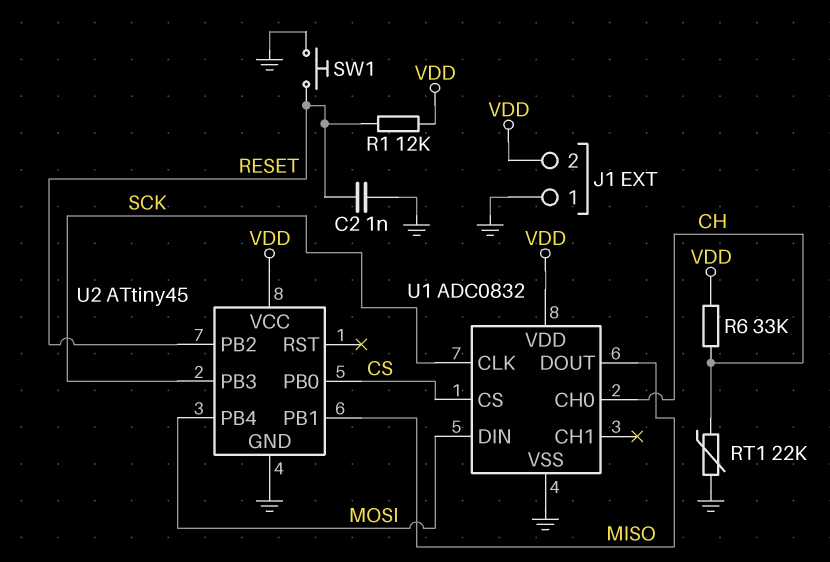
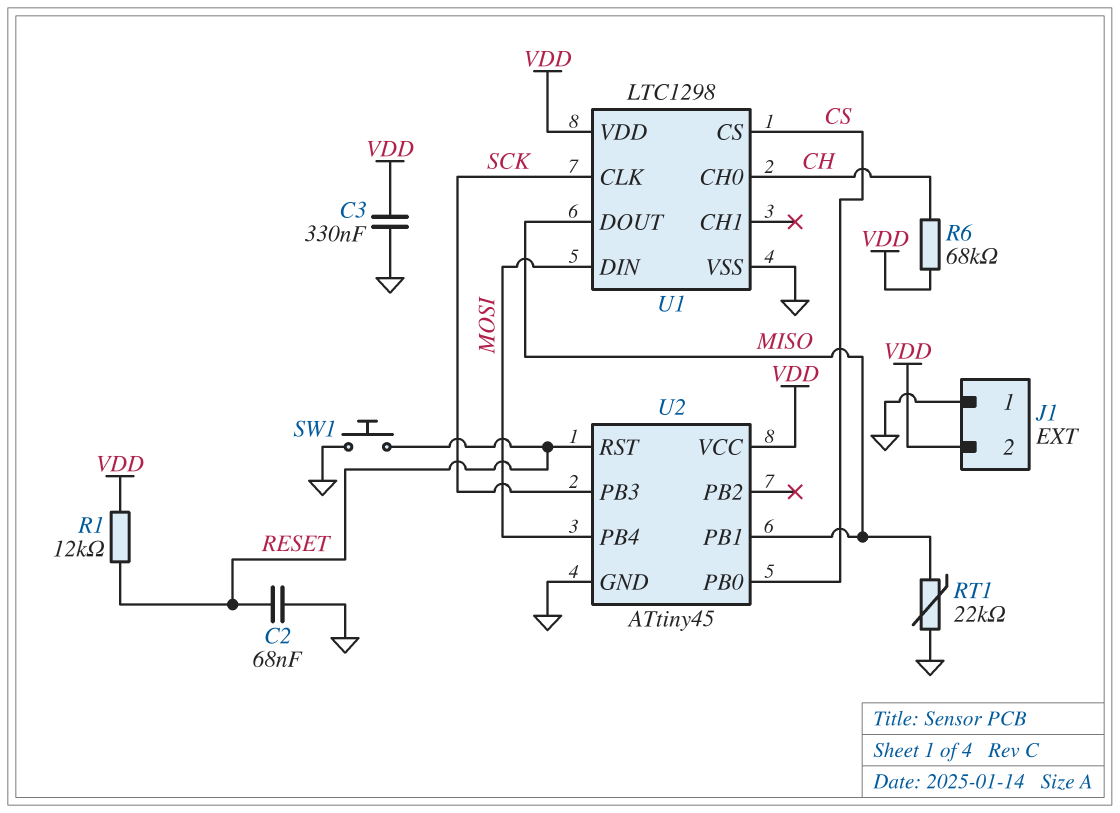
C2: 1nF (GND, RESET) -> 68nF (GND, RESET)
C3: none -> 330nF (GND, VDD)
R6: 33k (CH, VDD) -> 68k (CH, VDD)
RT1: 22k (CH, GND) -> 22k (GND, MISO)
U1: ADC0832 -> LTC1298
U2 pin PB2: RESET -> none
U2 pin RST: none -> RESET

